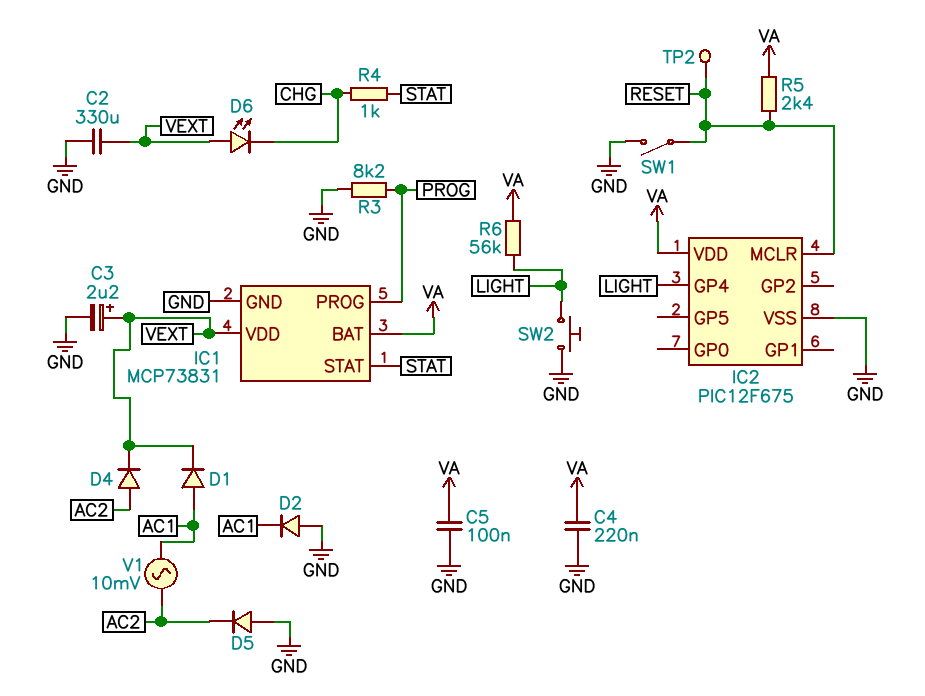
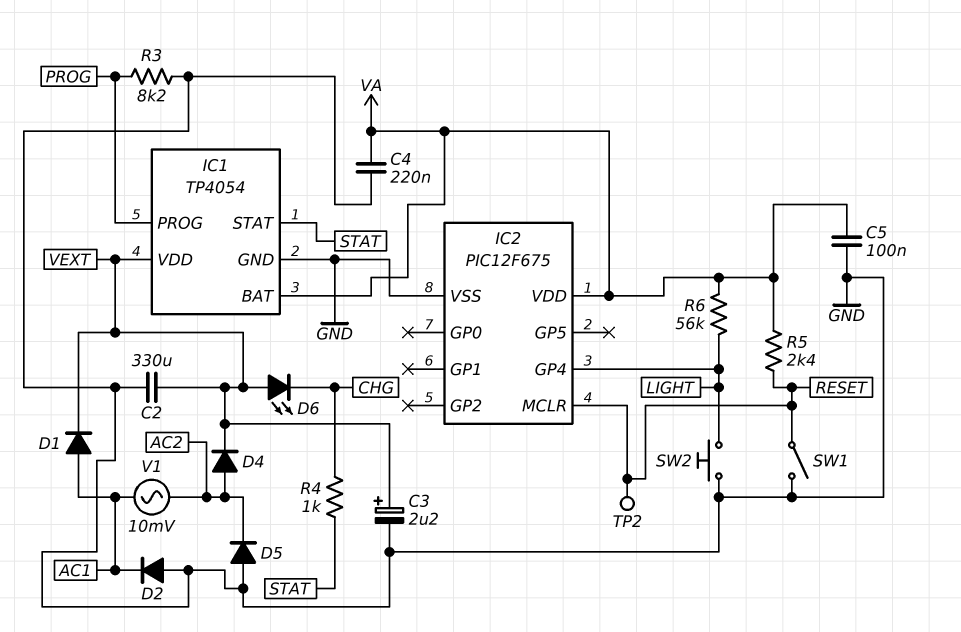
IC1: MCP73831 -> TP4054

